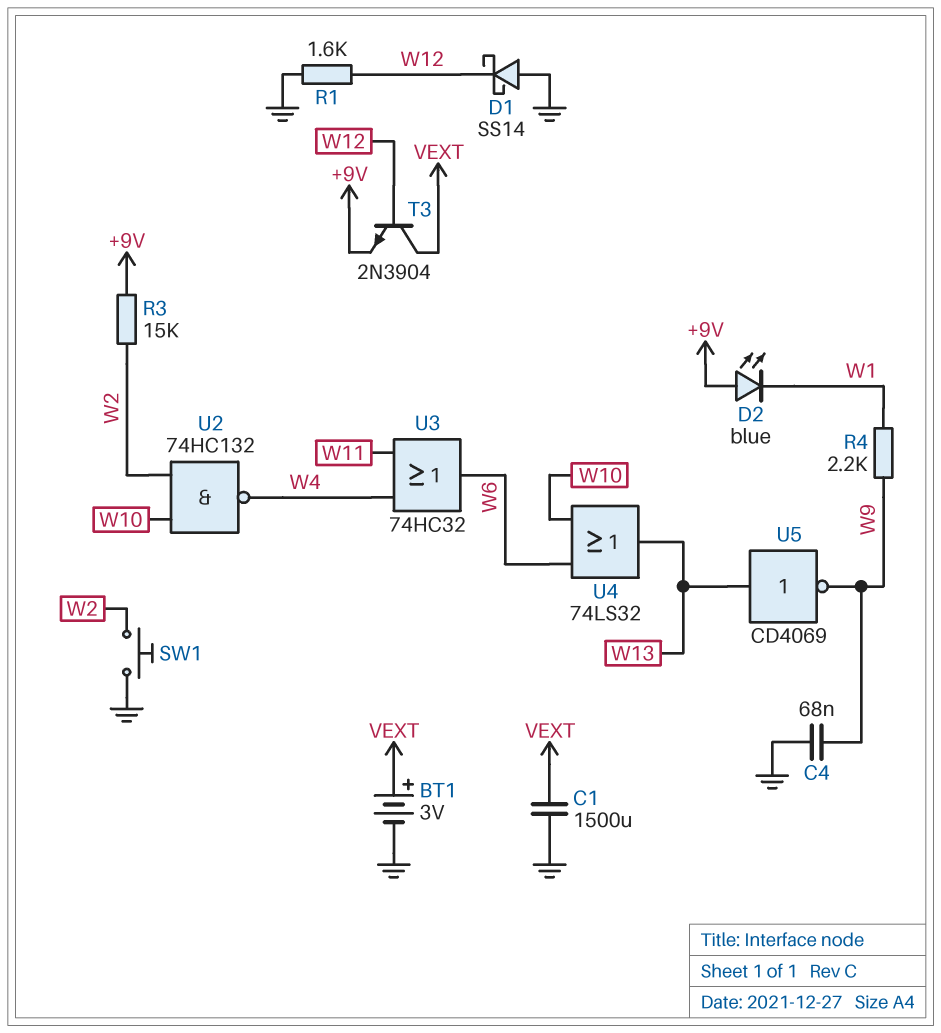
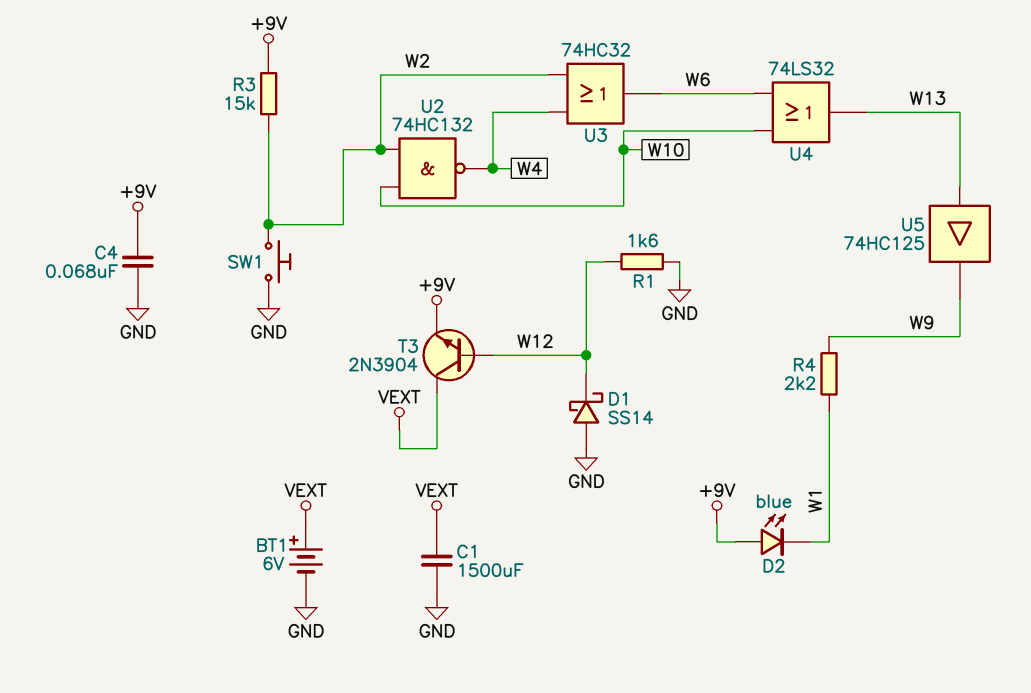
BT1: 3V (plus VEXT, minus GND) -> 6V (plus VEXT, minus GND)
C4: 68nF (GND, W9) -> 68nF (+9V, GND)
U3: OR 74HC32 (in W4, in W11, out W6) -> OR 74HC32 (in W2, in W4, out W6)
U5: NOT CD4069 (in W13, out W9) -> buffer 74HC125 (in W13, out W9)

